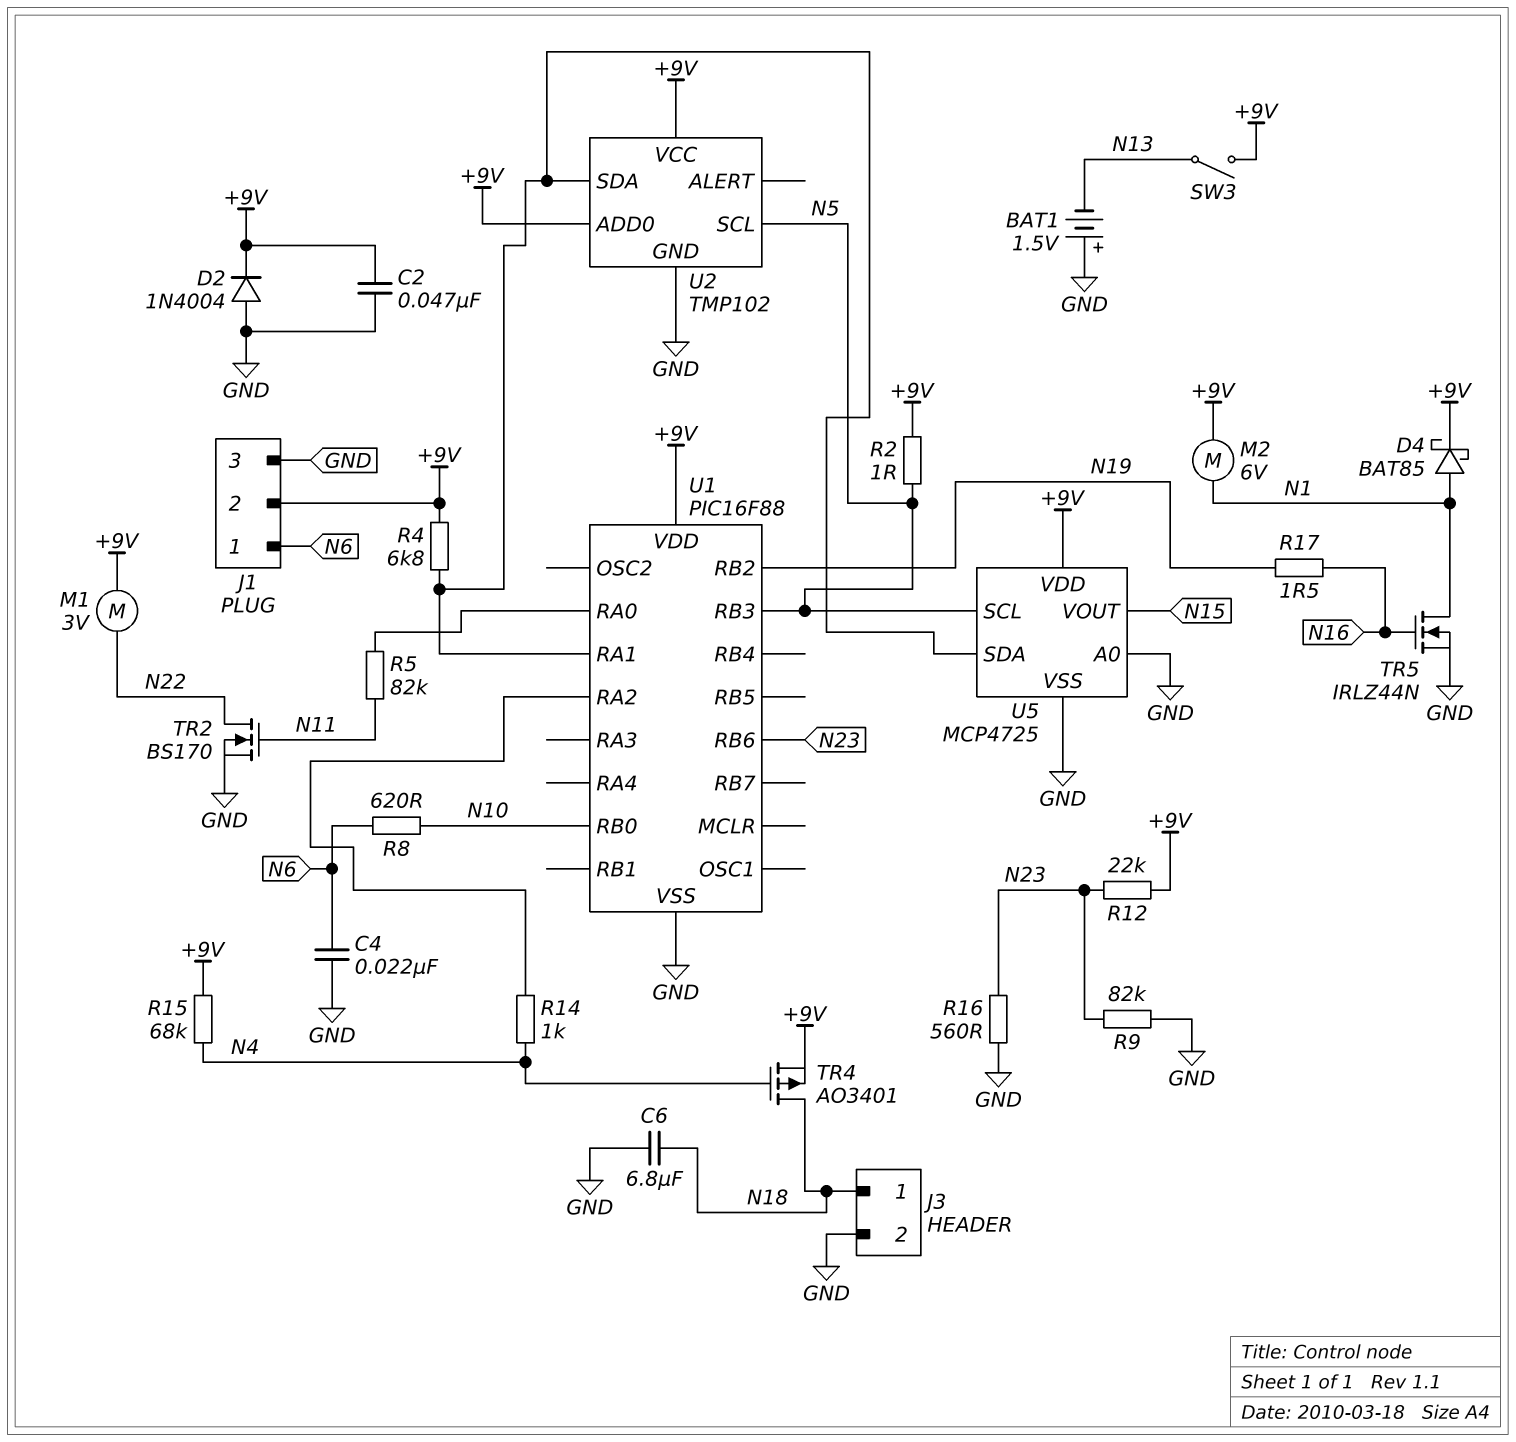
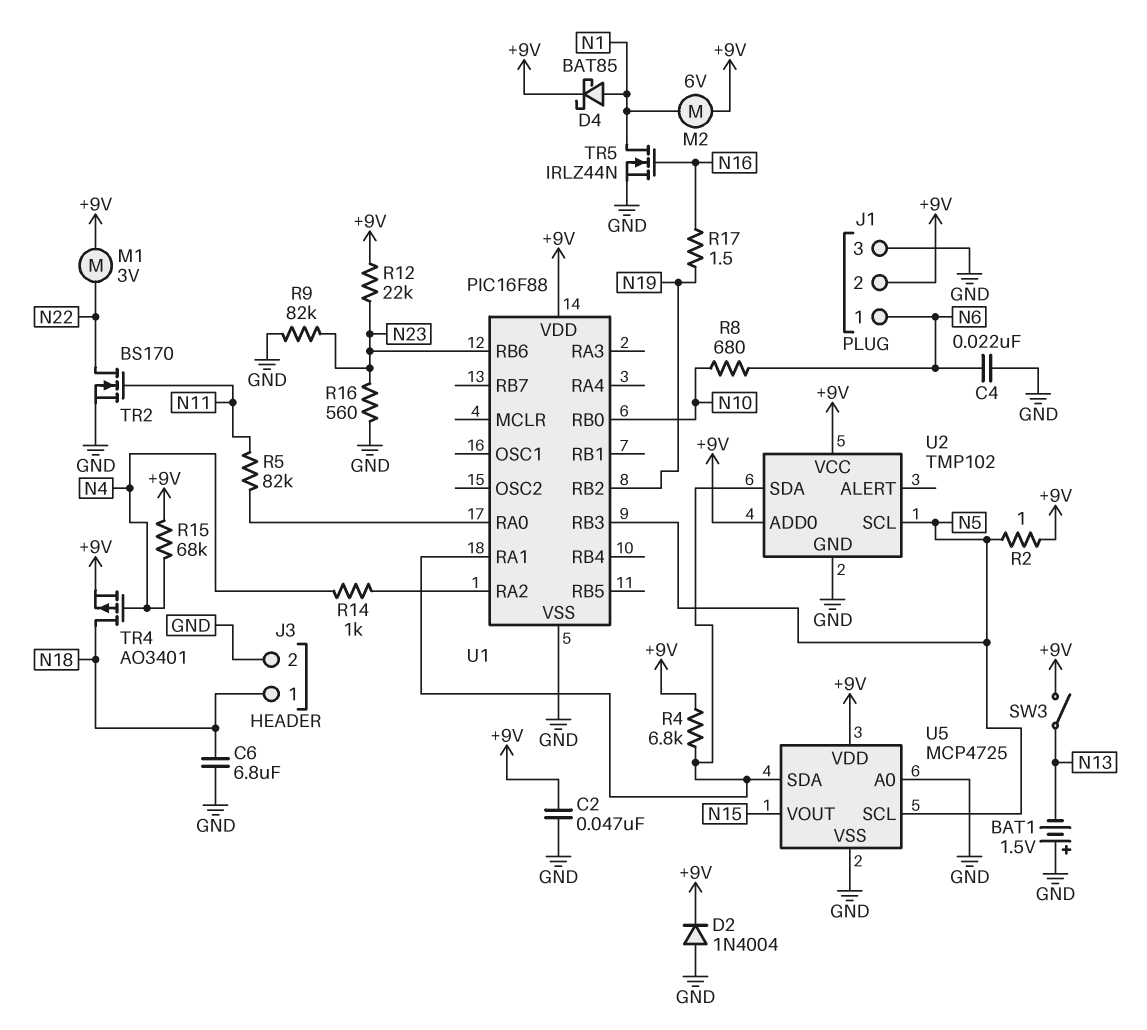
R8: 620 (N6, N10) -> 680 (N6, N10)

